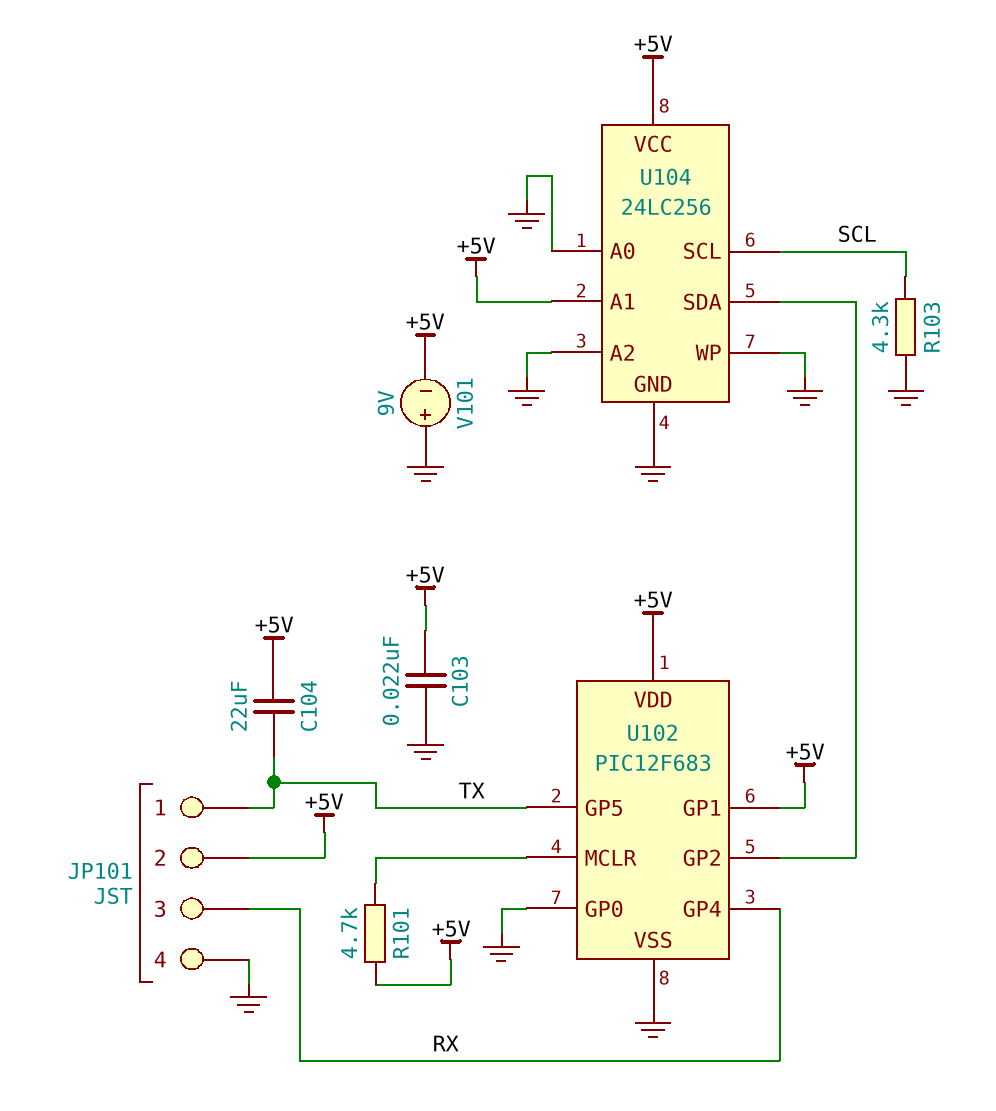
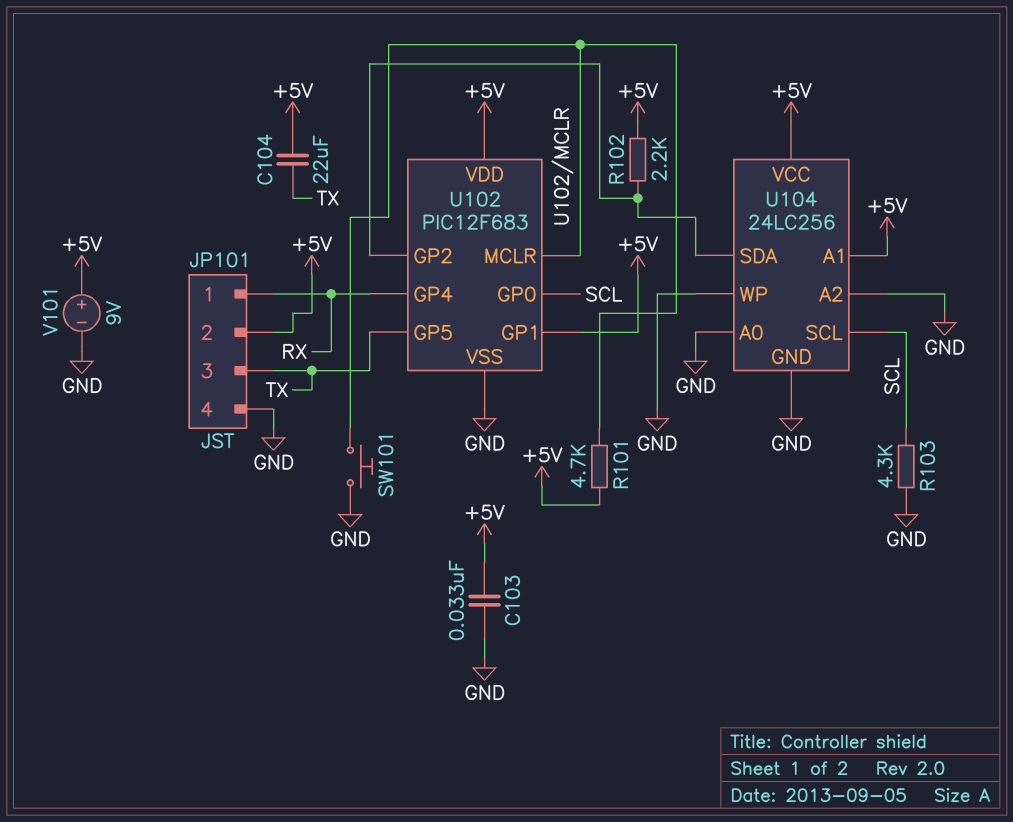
C103: 22nF (+5V, GND) -> 33nF (+5V, GND)
JP101 pin 1: TX -> RX
JP101 pin 3: RX -> TX
R102: none -> 2.2k (+5V, U102/GP2)
SW101: none -> button (GND, U102/MCLR)
U102 pin GP0: GND -> SCL
V101: 9V (plus GND, minus +5V) -> 9V (plus +5V, minus GND)

